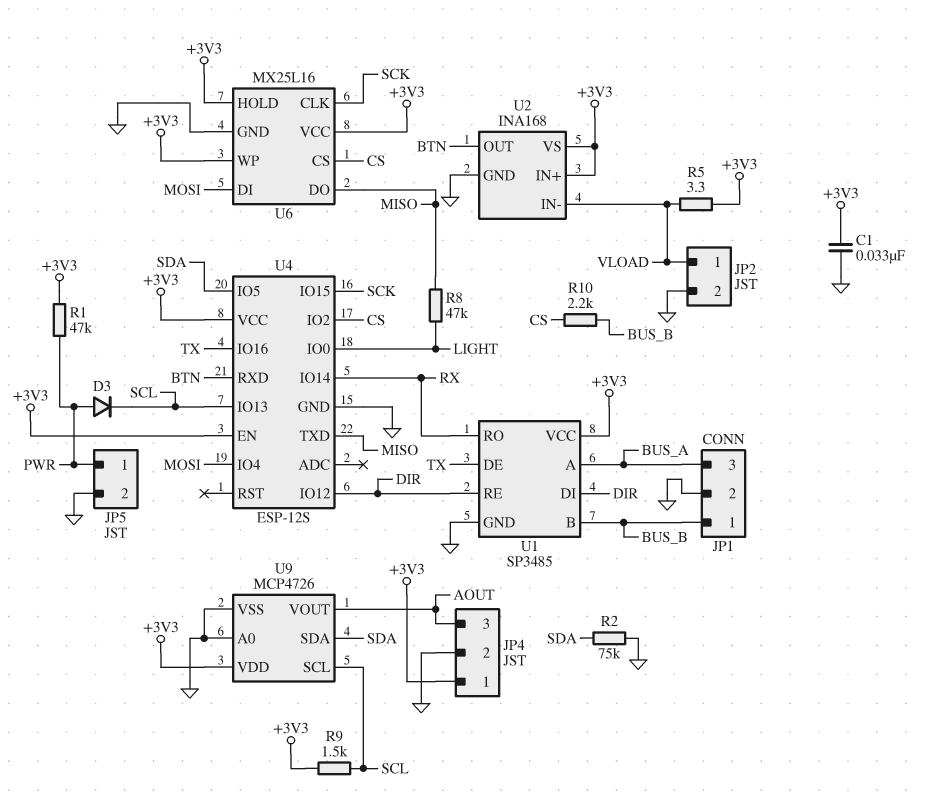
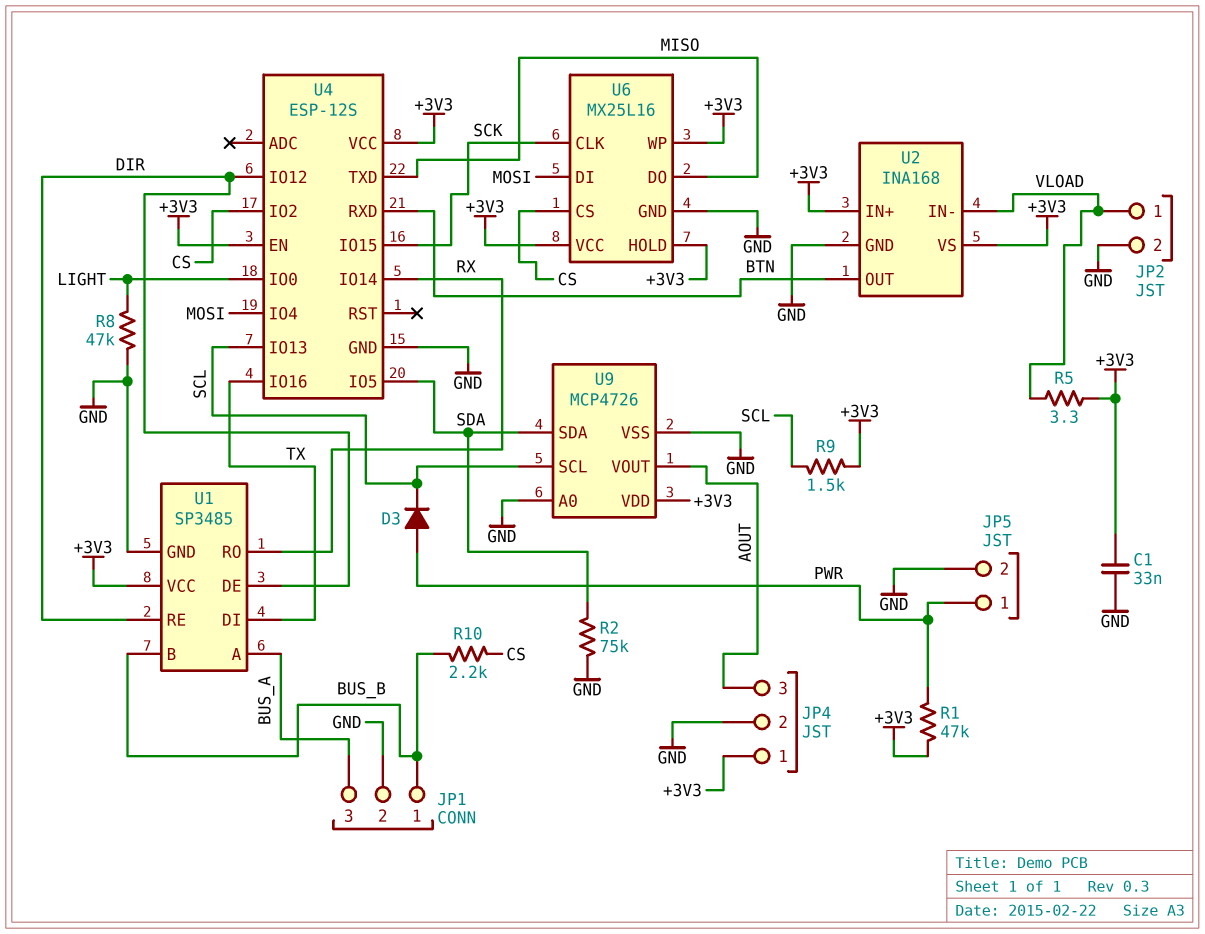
R8: 47k (LIGHT, MISO) -> 47k (GND, LIGHT)
U1 pin DE: TX -> DIR
U1 pin DI: DIR -> TX

